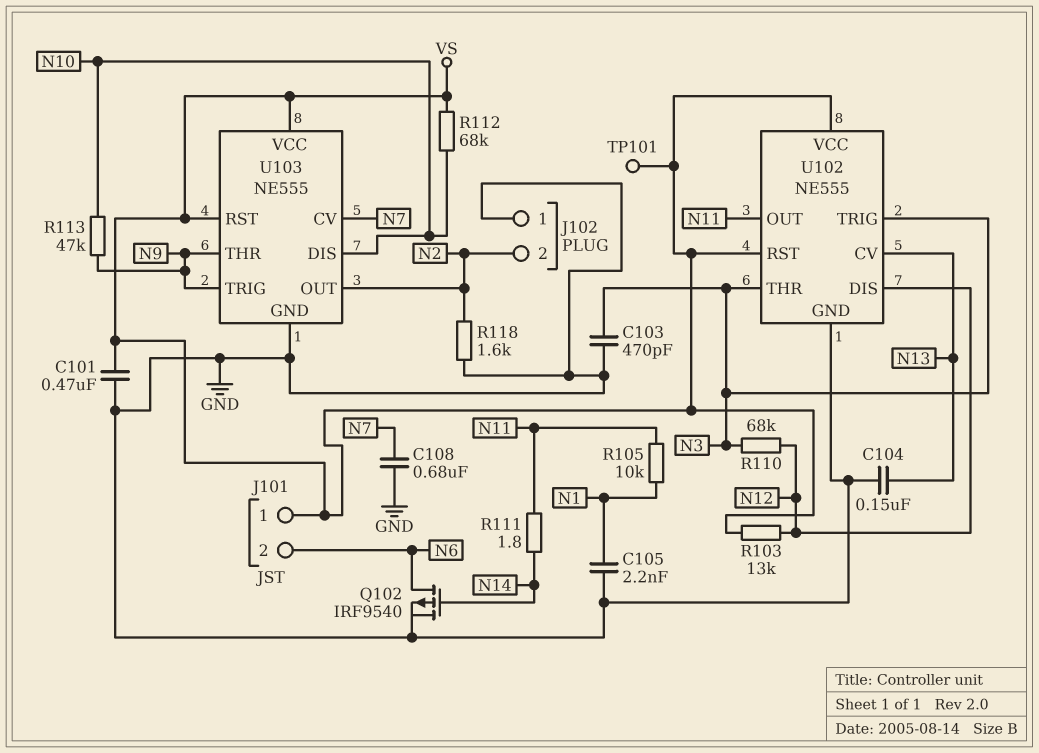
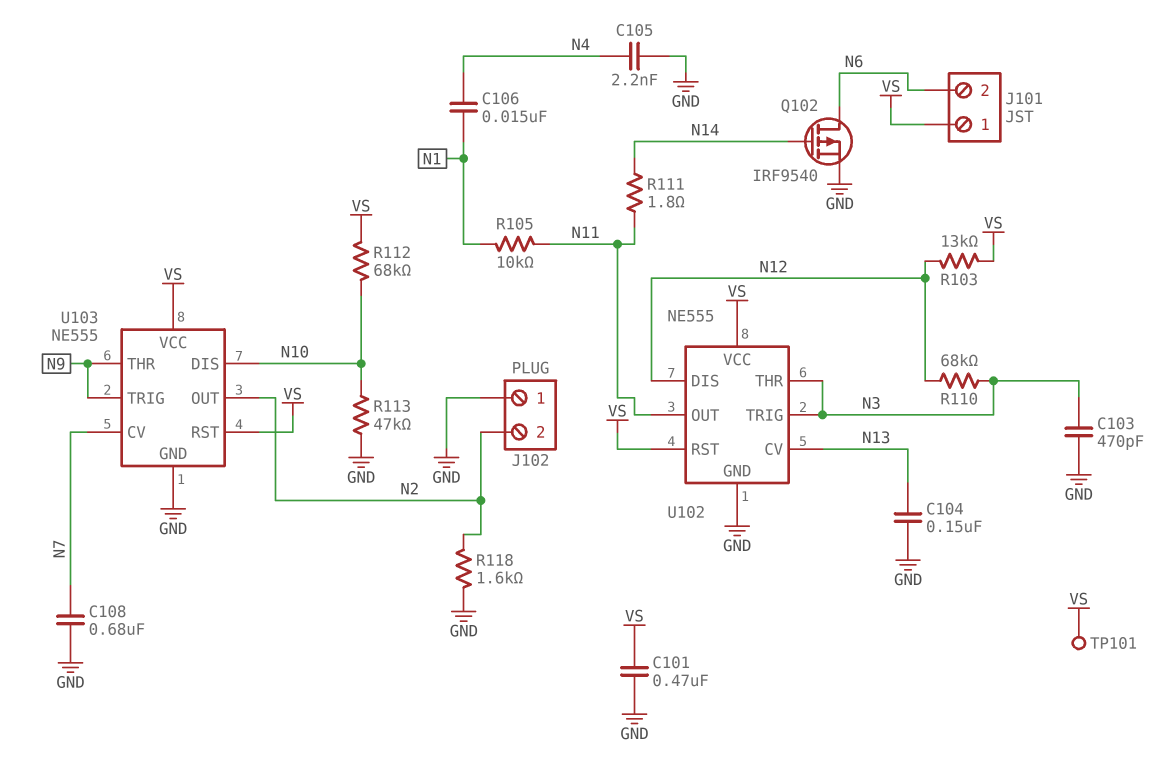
C105: 2.2nF (GND, N1) -> 2.2nF (GND, N4)
C106: none -> 15nF (N1, N4)
R113: 47k (N9, N10) -> 47k (GND, N10)

